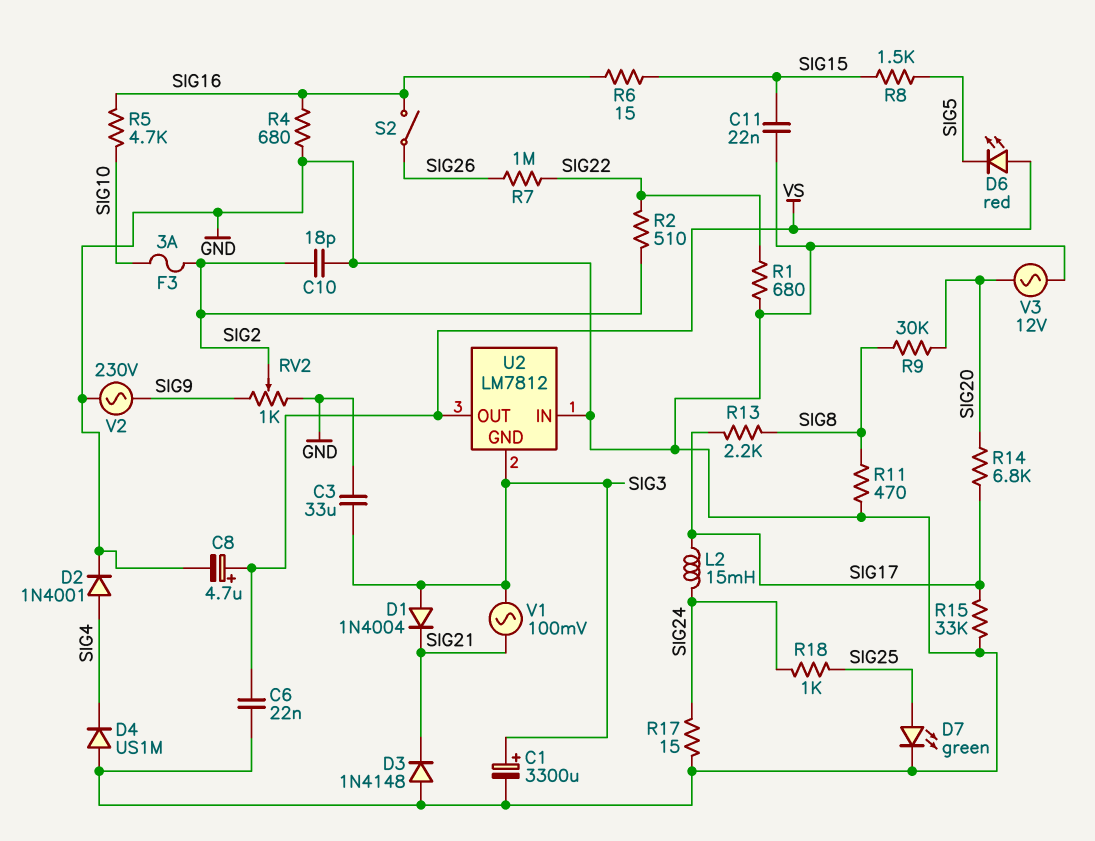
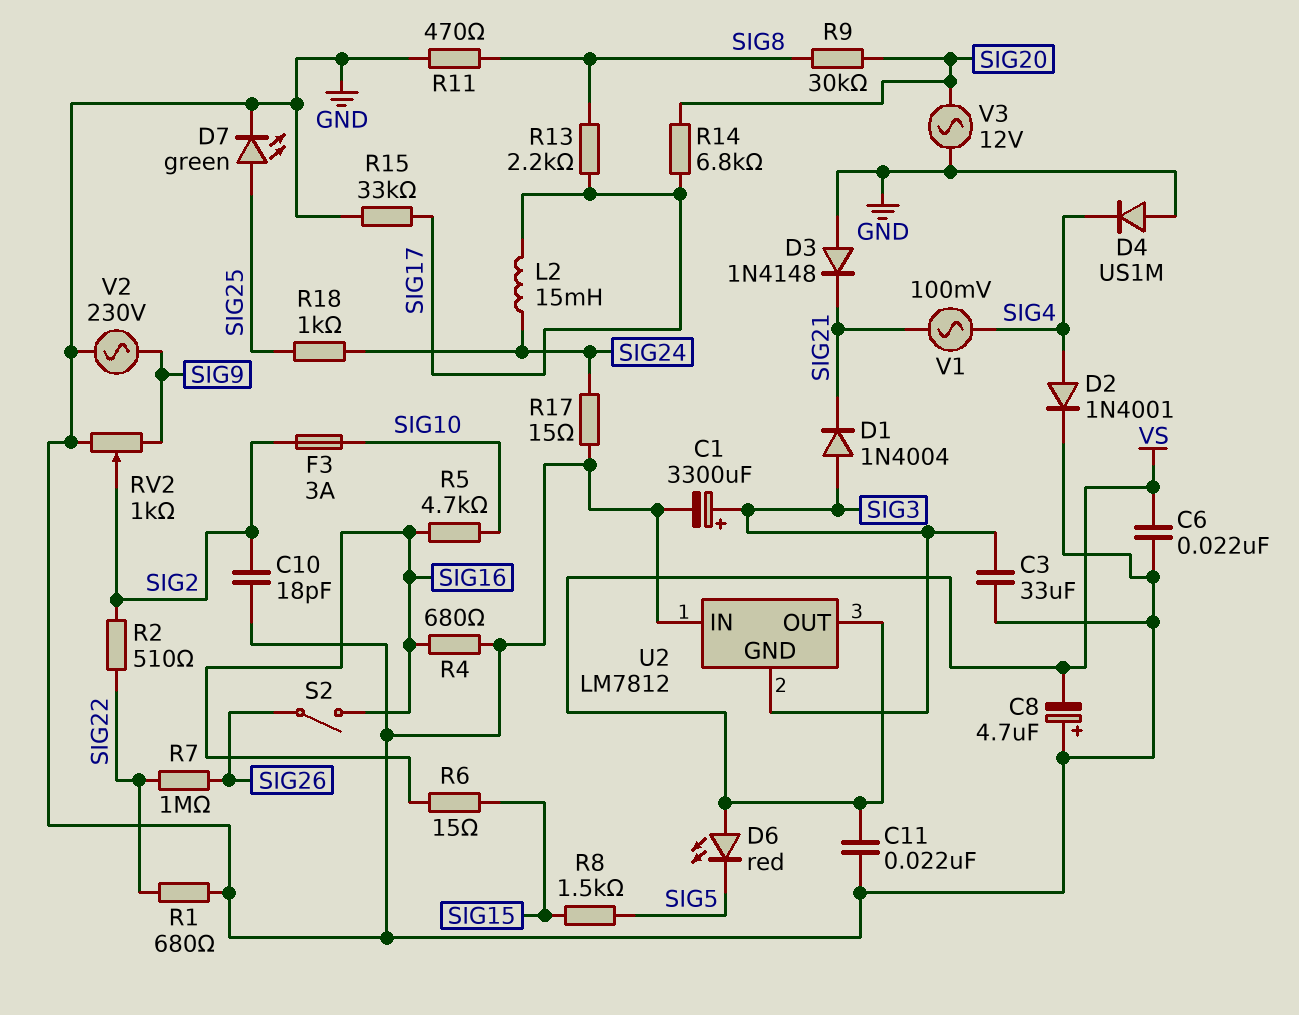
C8: 4.7uF (plus VS, minus GND) -> 4.7uF (plus GND, minus VS)
C11: 22nF (GND, SIG15) -> 22nF (GND, VS)
V1: AC 100mV (SIG3, SIG21) -> AC 100mV (SIG4, SIG21)

